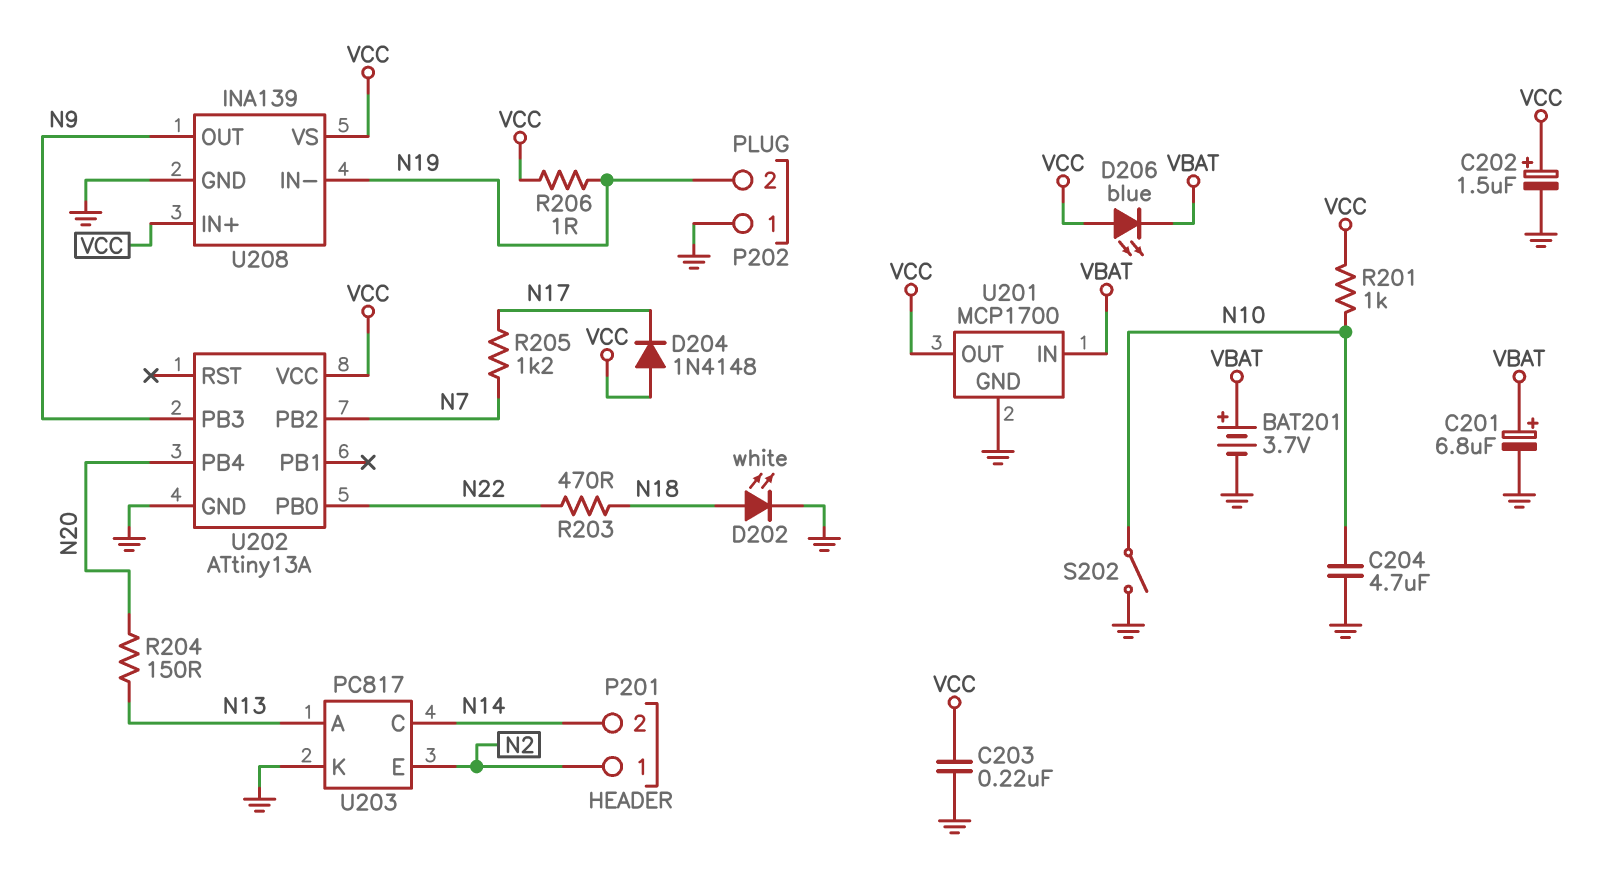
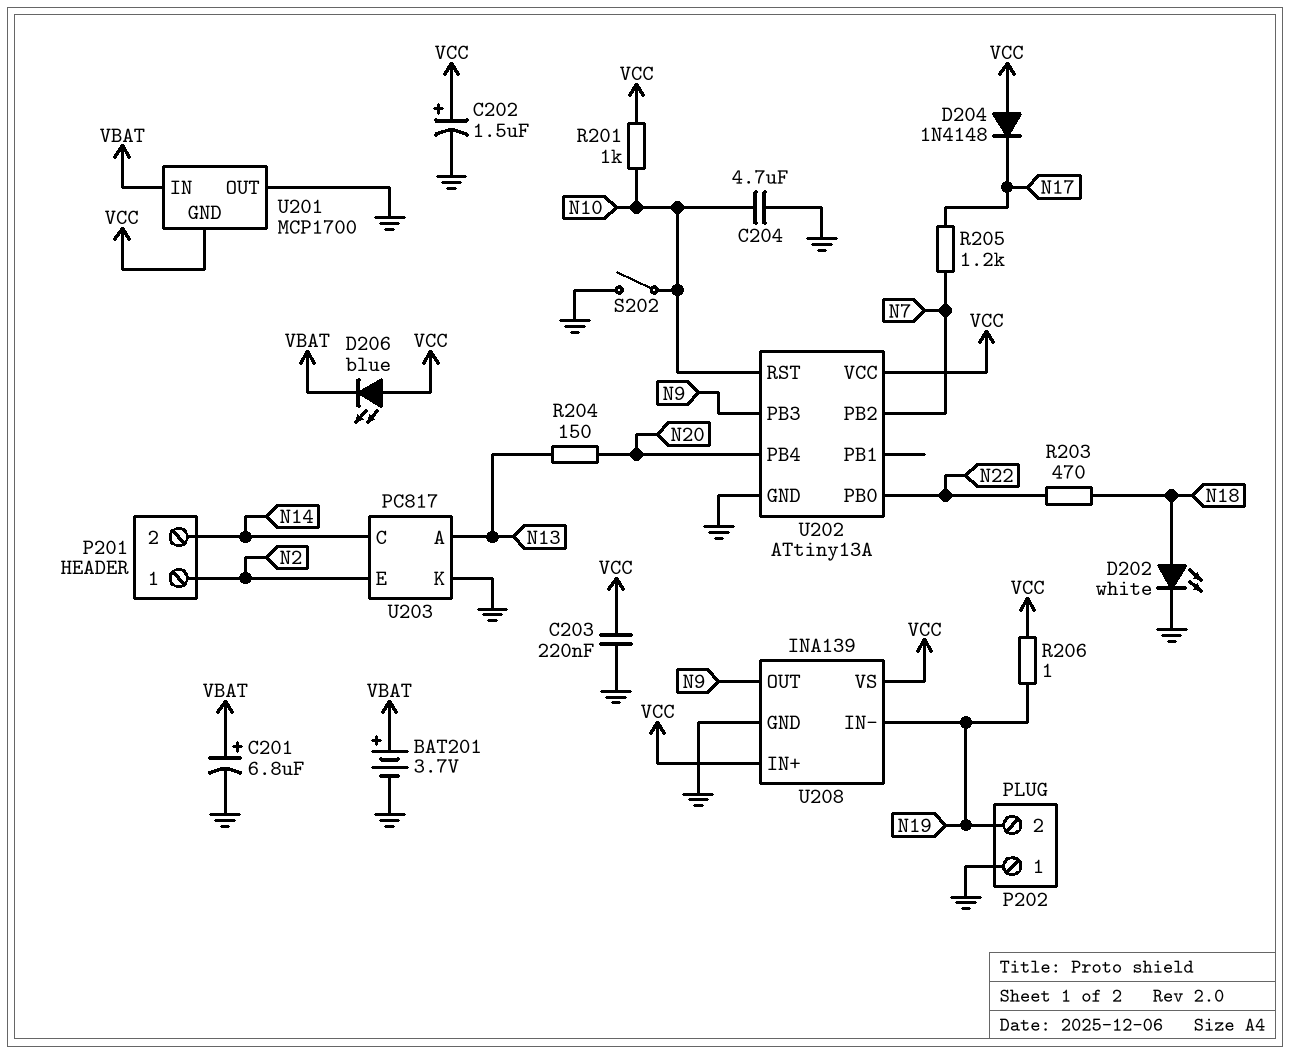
U201 pin GND: GND -> VCC
U201 pin OUT: VCC -> GND
U202 pin RST: none -> N10

